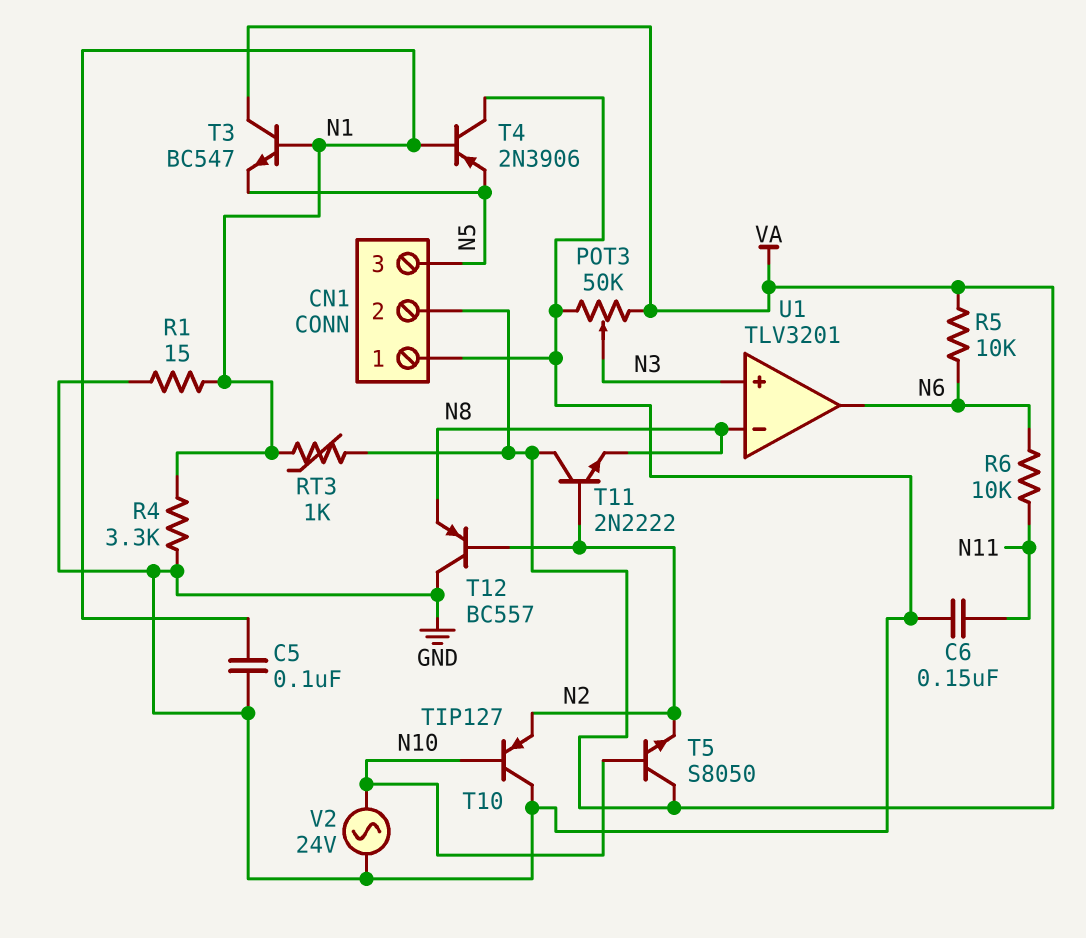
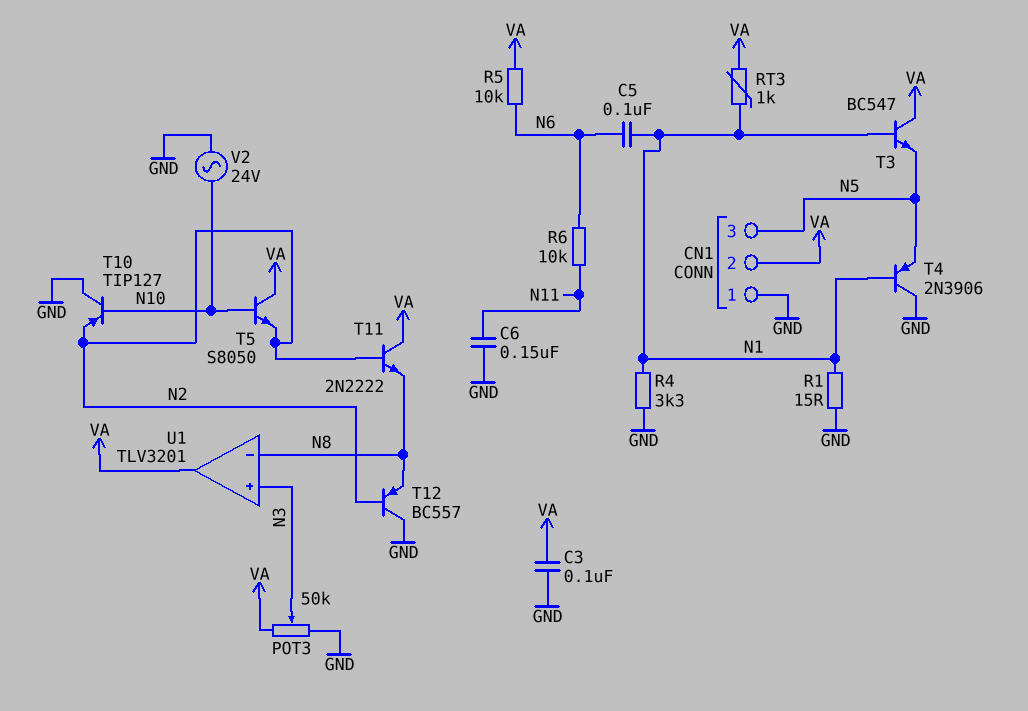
C3: none -> 100nF (GND, VA)
C5: 100nF (GND, N1) -> 100nF (N1, N6)
U1 pin out: N6 -> VA

